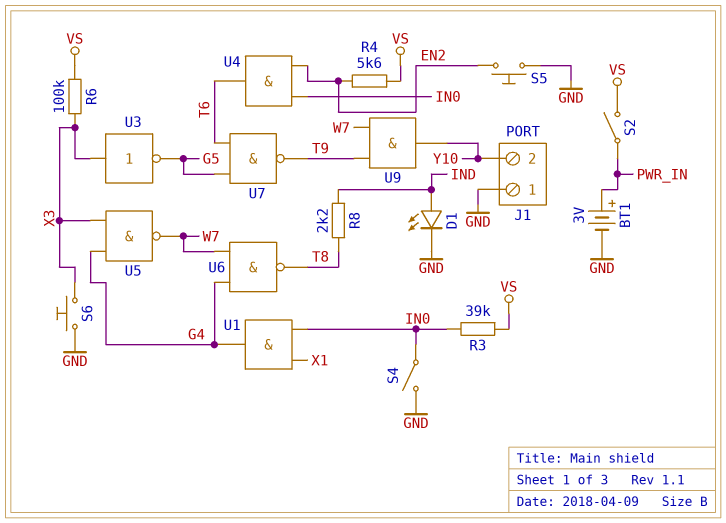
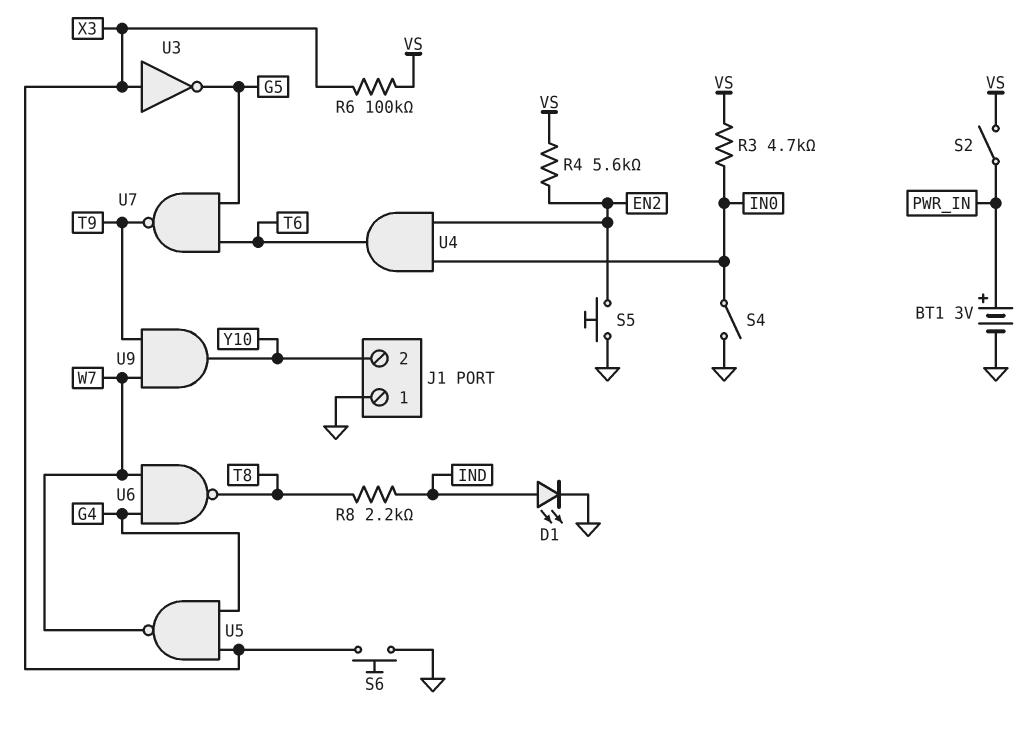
R3: 39k (IN0, VS) -> 4.7k (IN0, VS)
U1: AND (in IN0, in X1, out G4) -> none

